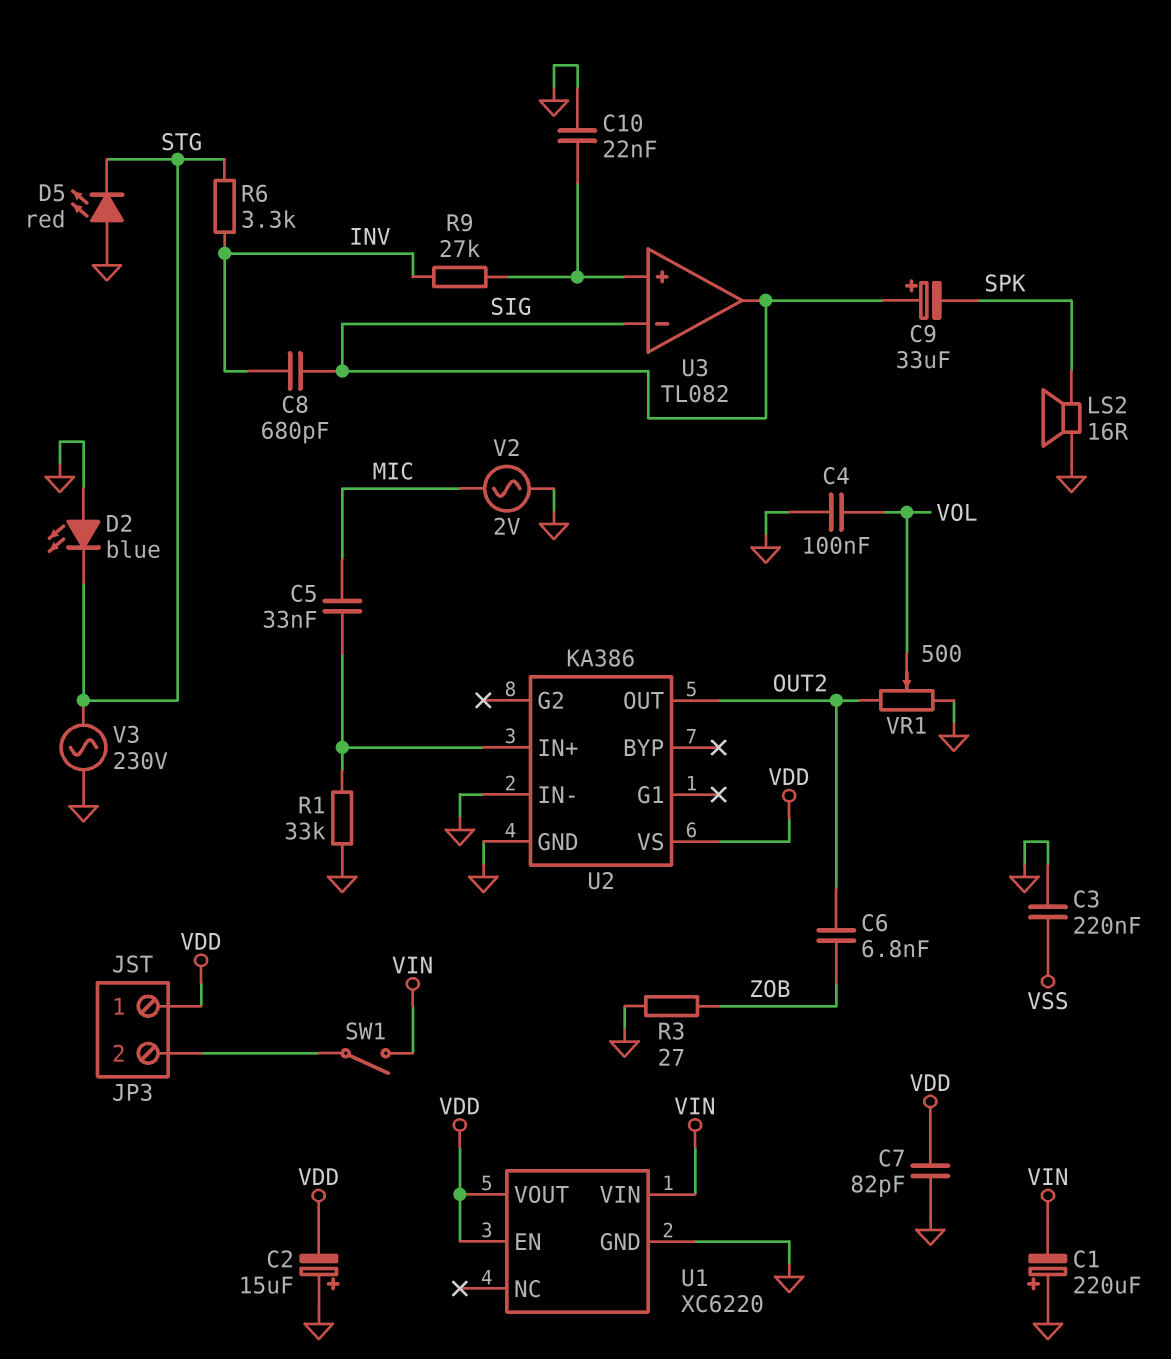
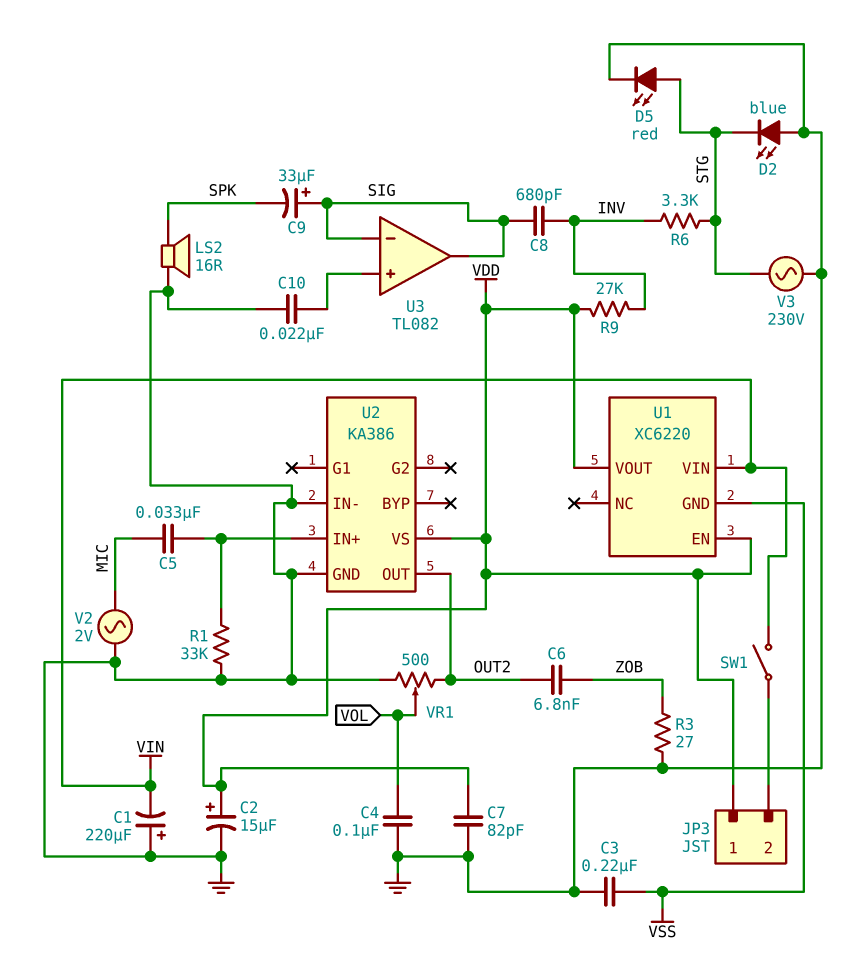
C2: 15uF (plus GND, minus VDD) -> 15uF (plus VDD, minus GND)
D5: LED red (A GND, K STG) -> LED red (A STG, K GND)
R9: 27k (INV, U3/in+) -> 27k (INV, VDD)
U1 pin GND: GND -> VSS

